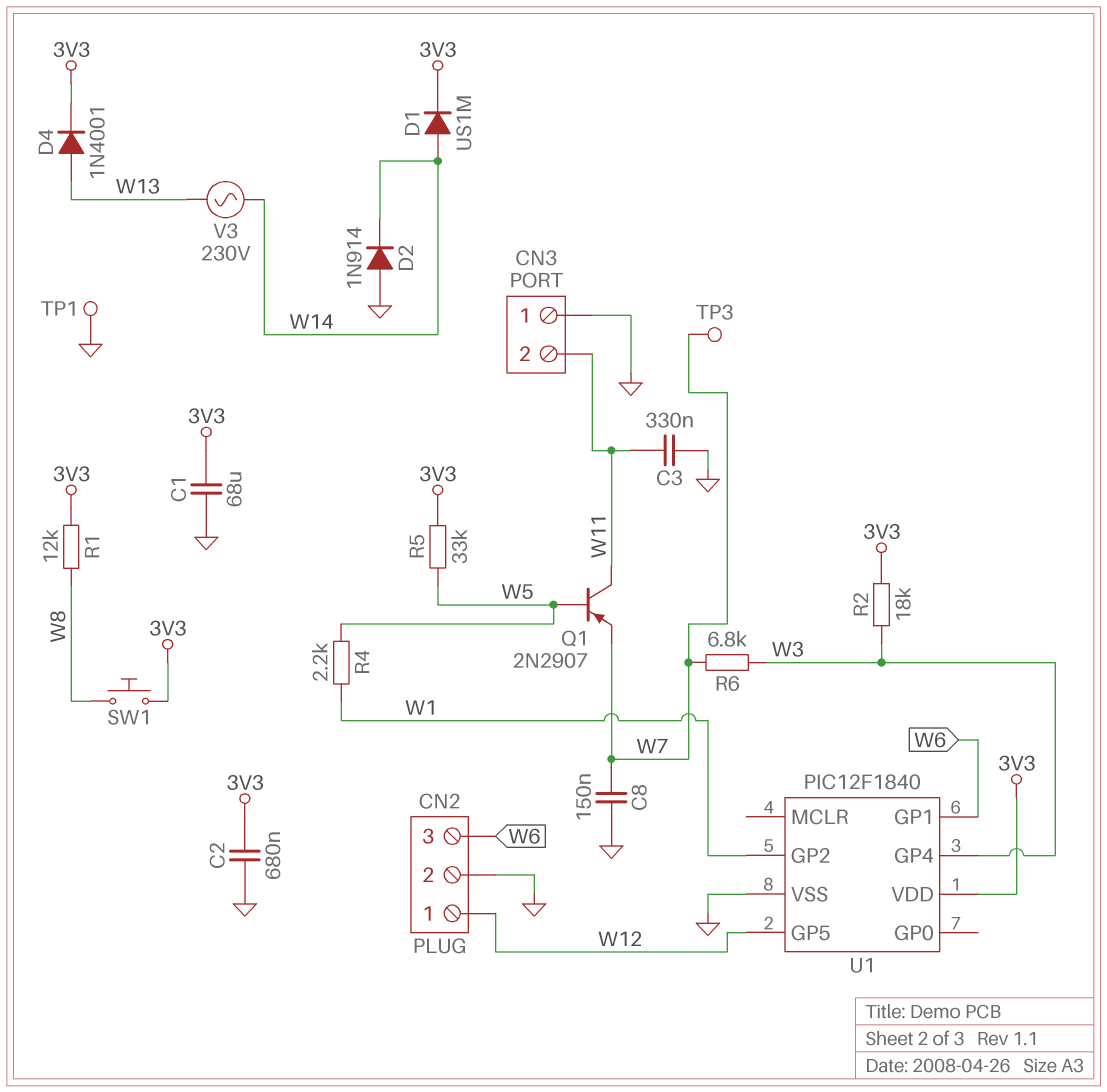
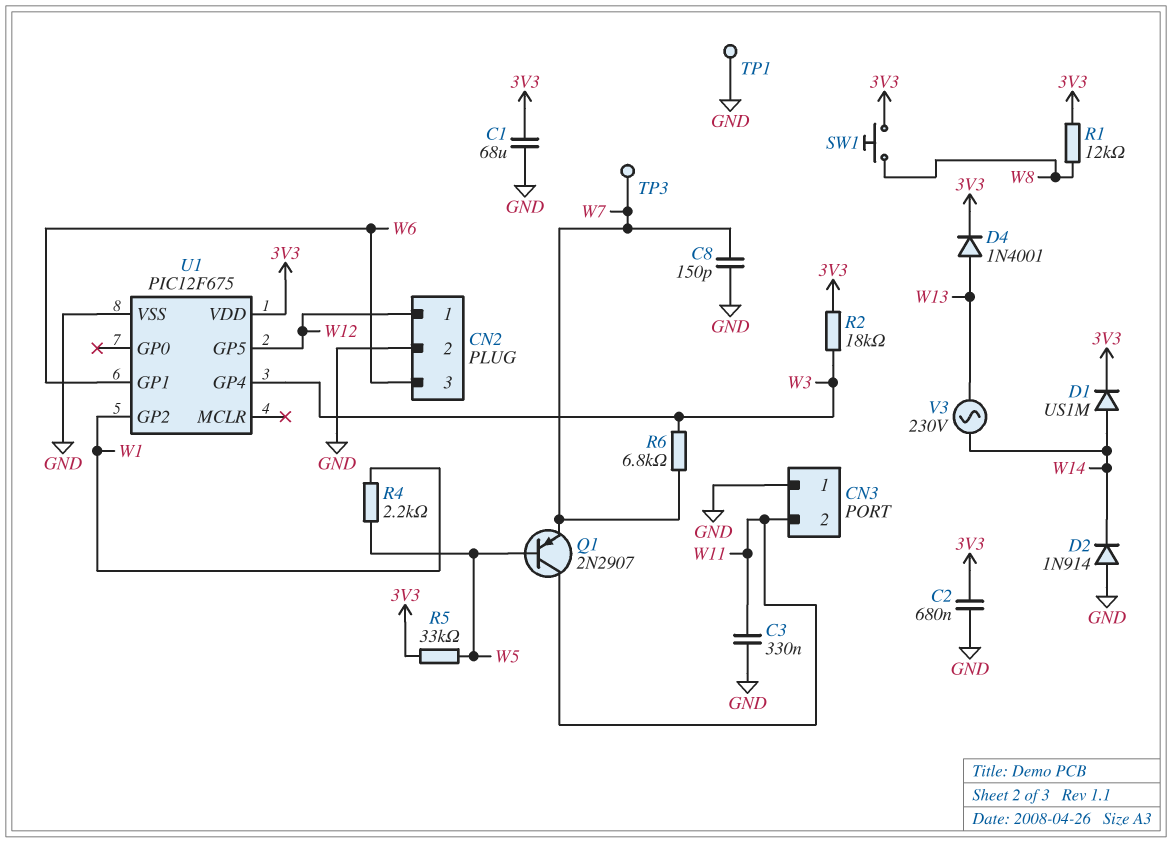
C8: 150nF (GND, W7) -> 150pF (GND, W7)
U1: PIC12F1840 -> PIC12F675

